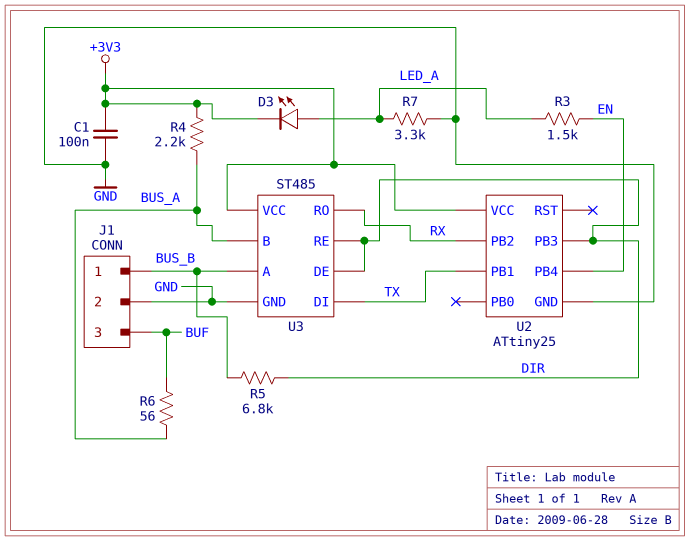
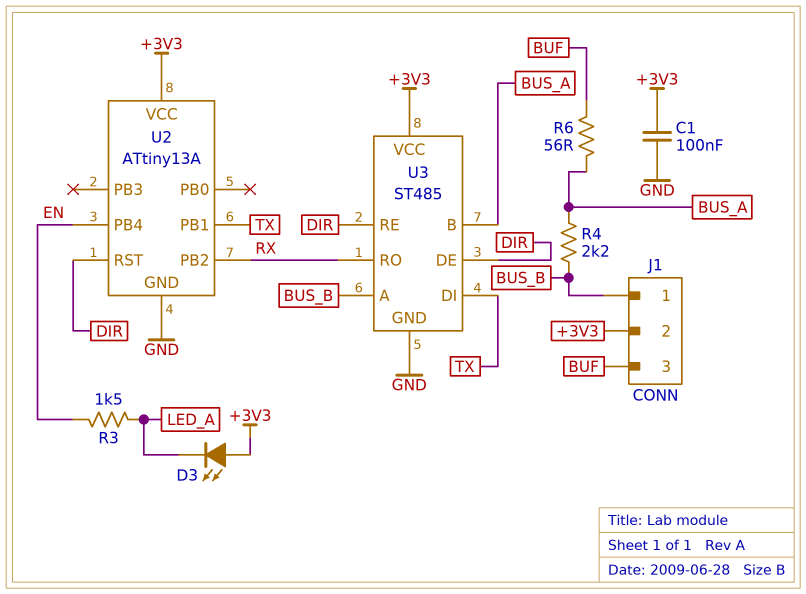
D3: LED (A LED_A, K +3V3) -> LED (A +3V3, K LED_A)
J1 pin 2: GND -> +3V3
R4: 2.2k (+3V3, BUS_A) -> 2.2k (BUS_A, BUS_B)
R5: 6.8k (BUS_B, DIR) -> none
R7: 3.3k (GND, LED_A) -> none
U2: ATtiny25 -> ATtiny13A
U2 pin PB3: DIR -> none
U2 pin RST: none -> DIR

